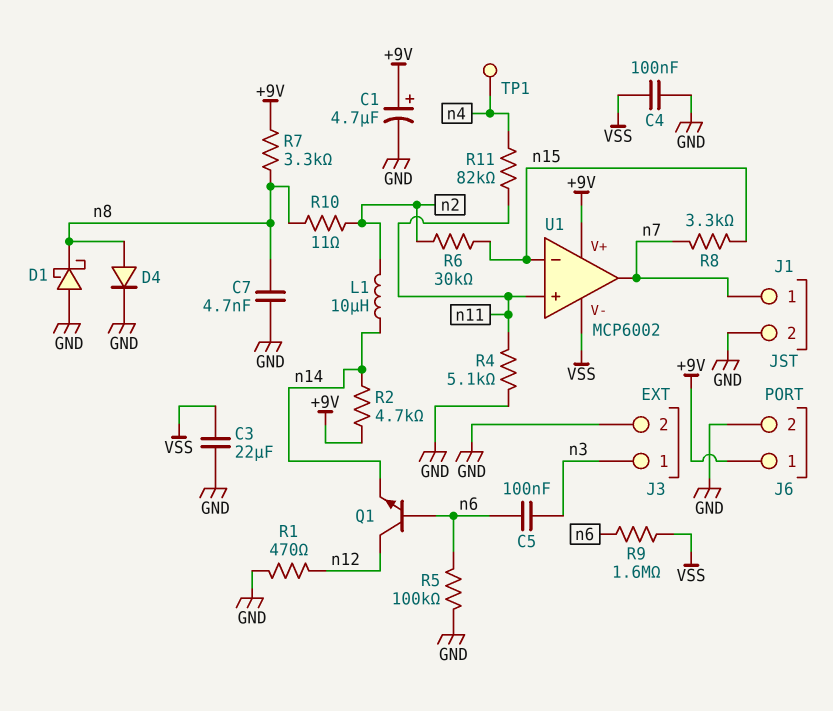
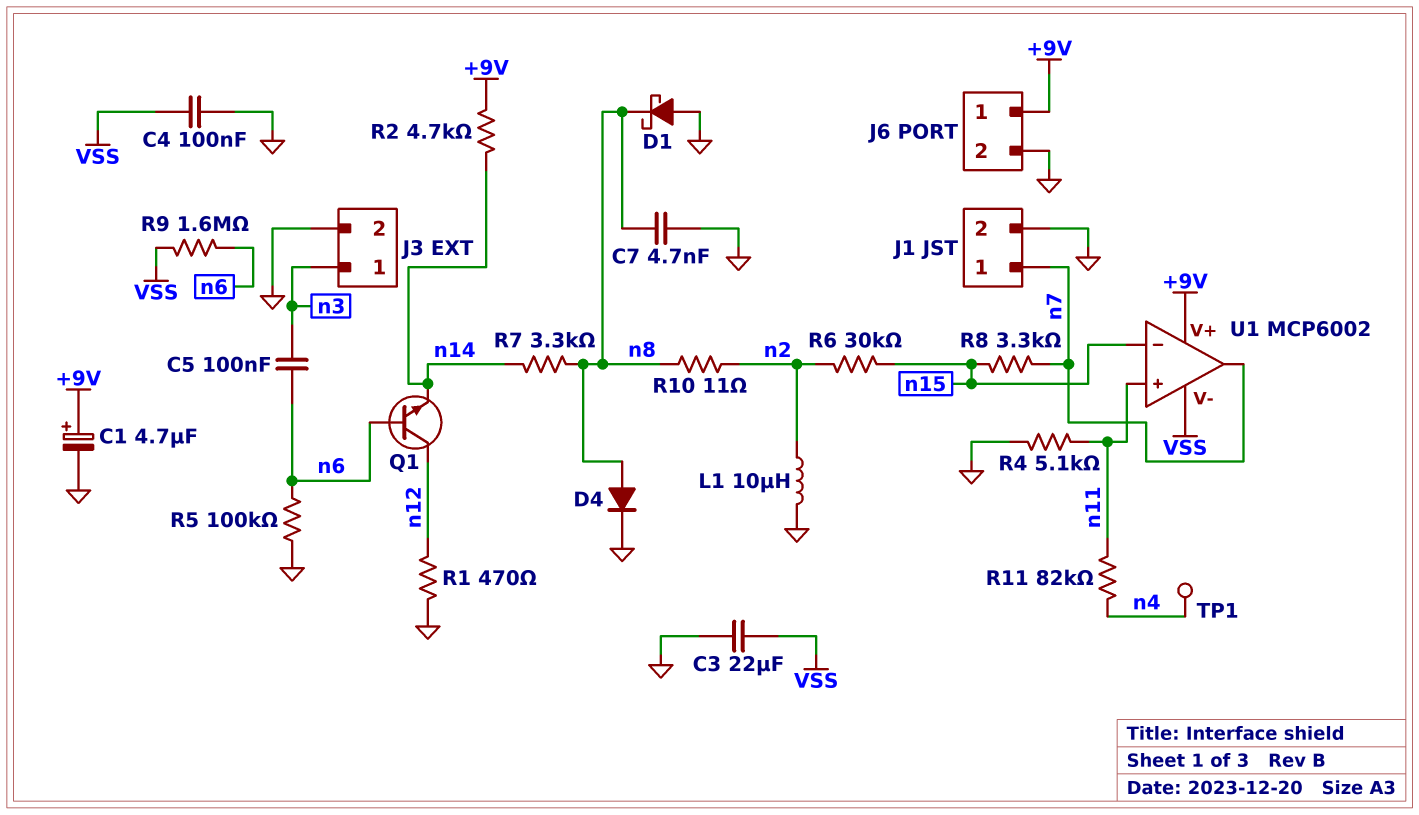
L1: 10uH (n2, n14) -> 10uH (GND, n2)
R7: 3.3k (+9V, n8) -> 3.3k (n8, n14)

